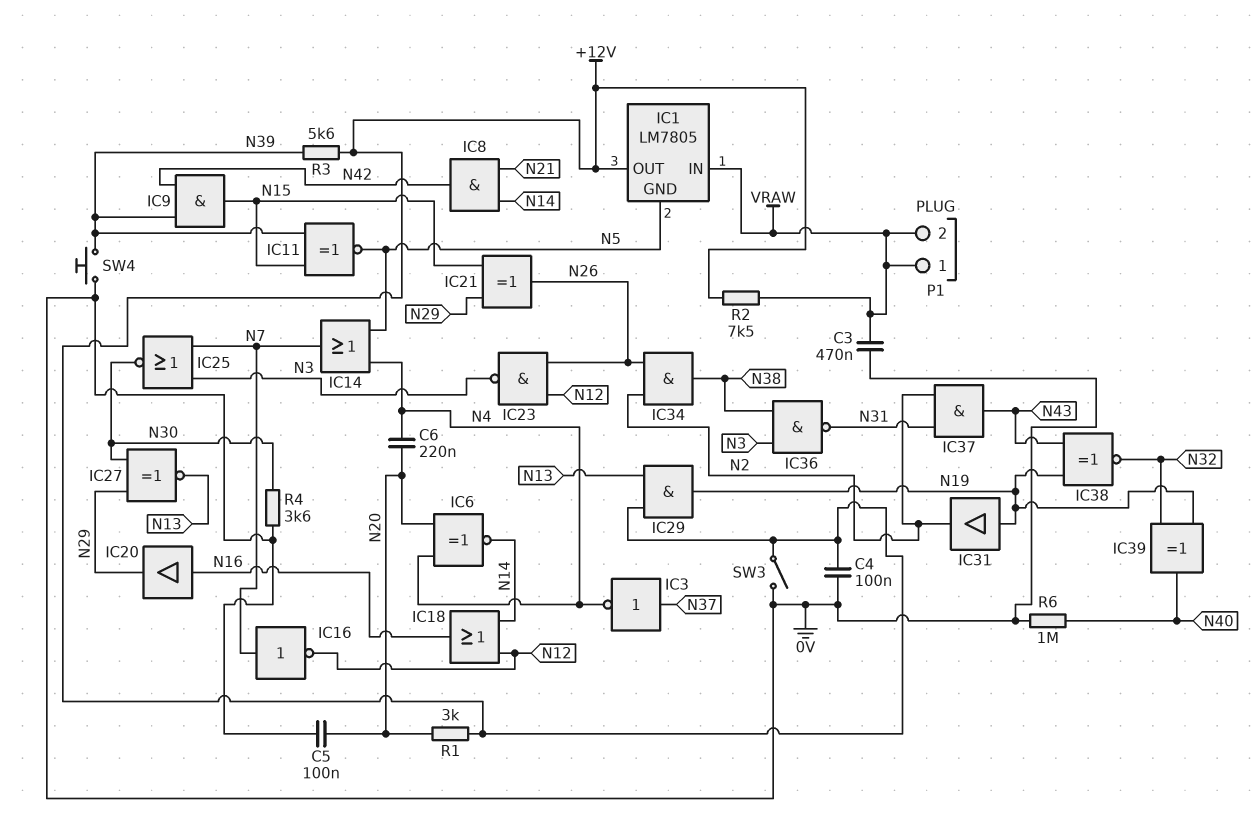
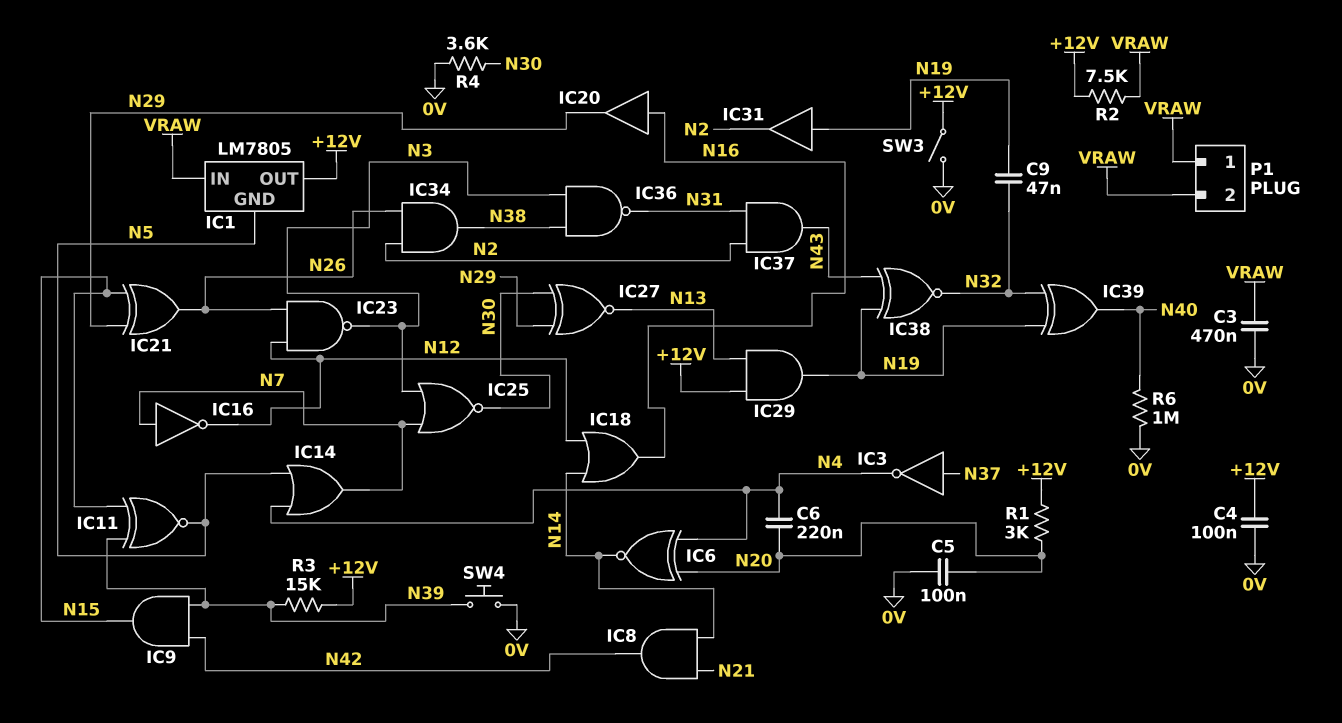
C9: none -> 47nF (N19, N32)
R3: 5.6k (+12V, N39) -> 15k (+12V, N39)

